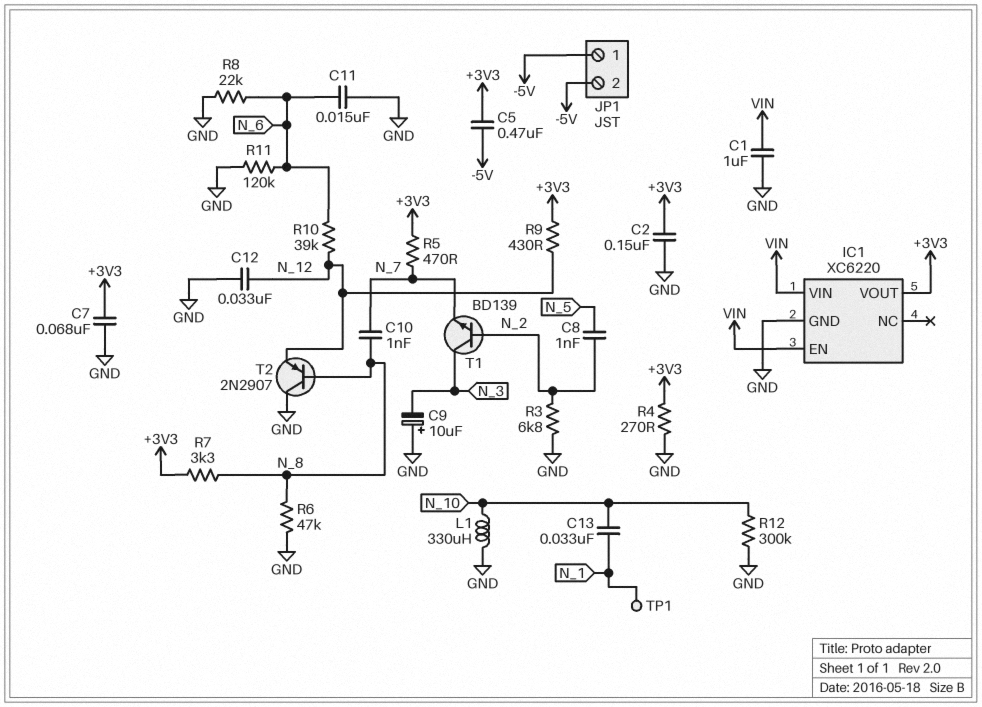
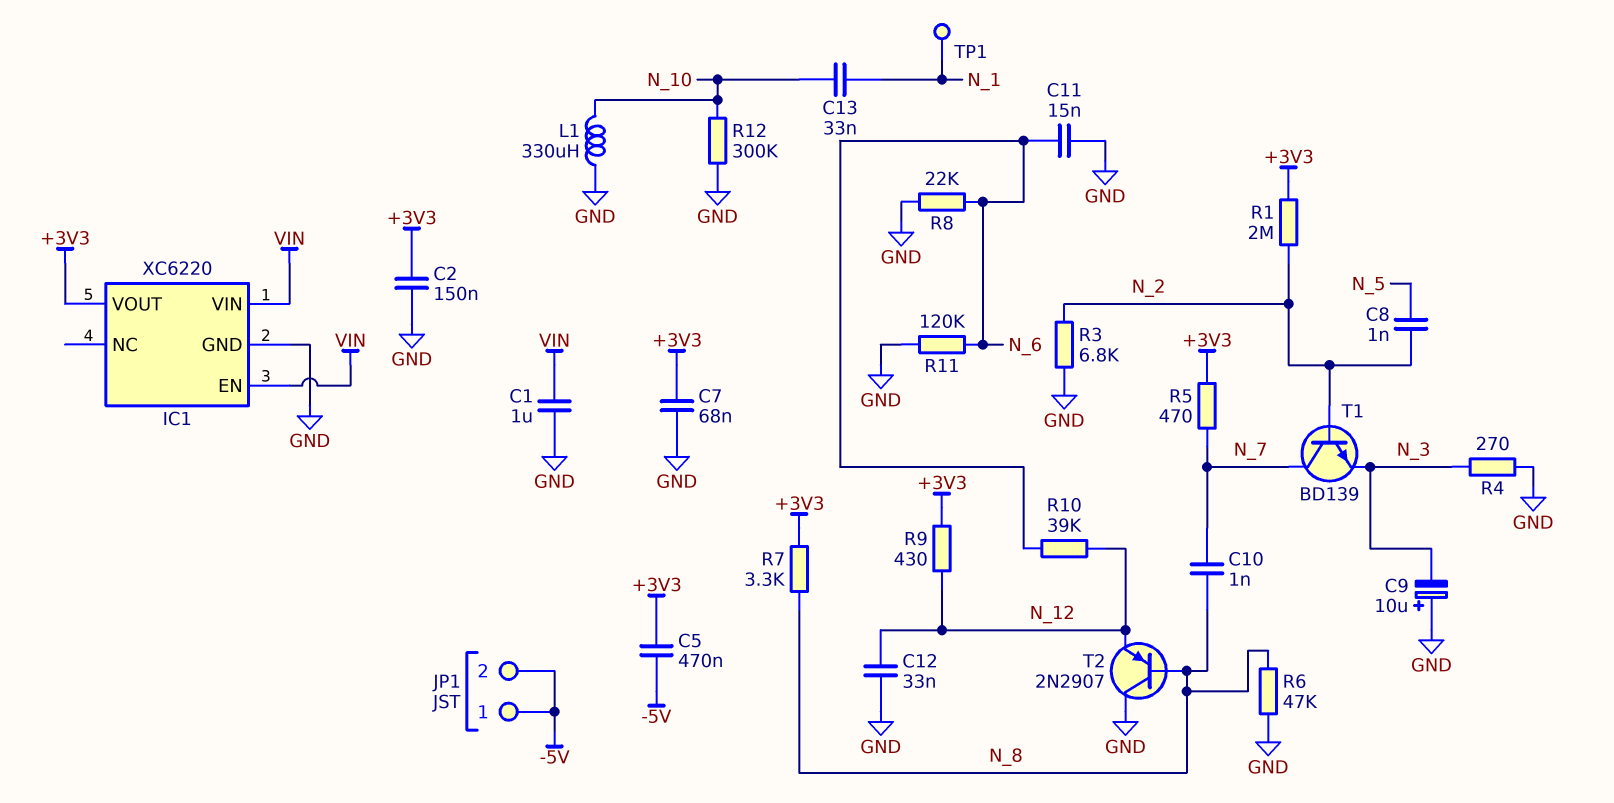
R1: none -> 2M (+3V3, N_2)
R4: 270 (+3V3, GND) -> 270 (GND, N_3)
T1: NPN BD139 (B N_2, C N_3, E N_7) -> NPN BD139 (B N_2, C N_7, E N_3)

